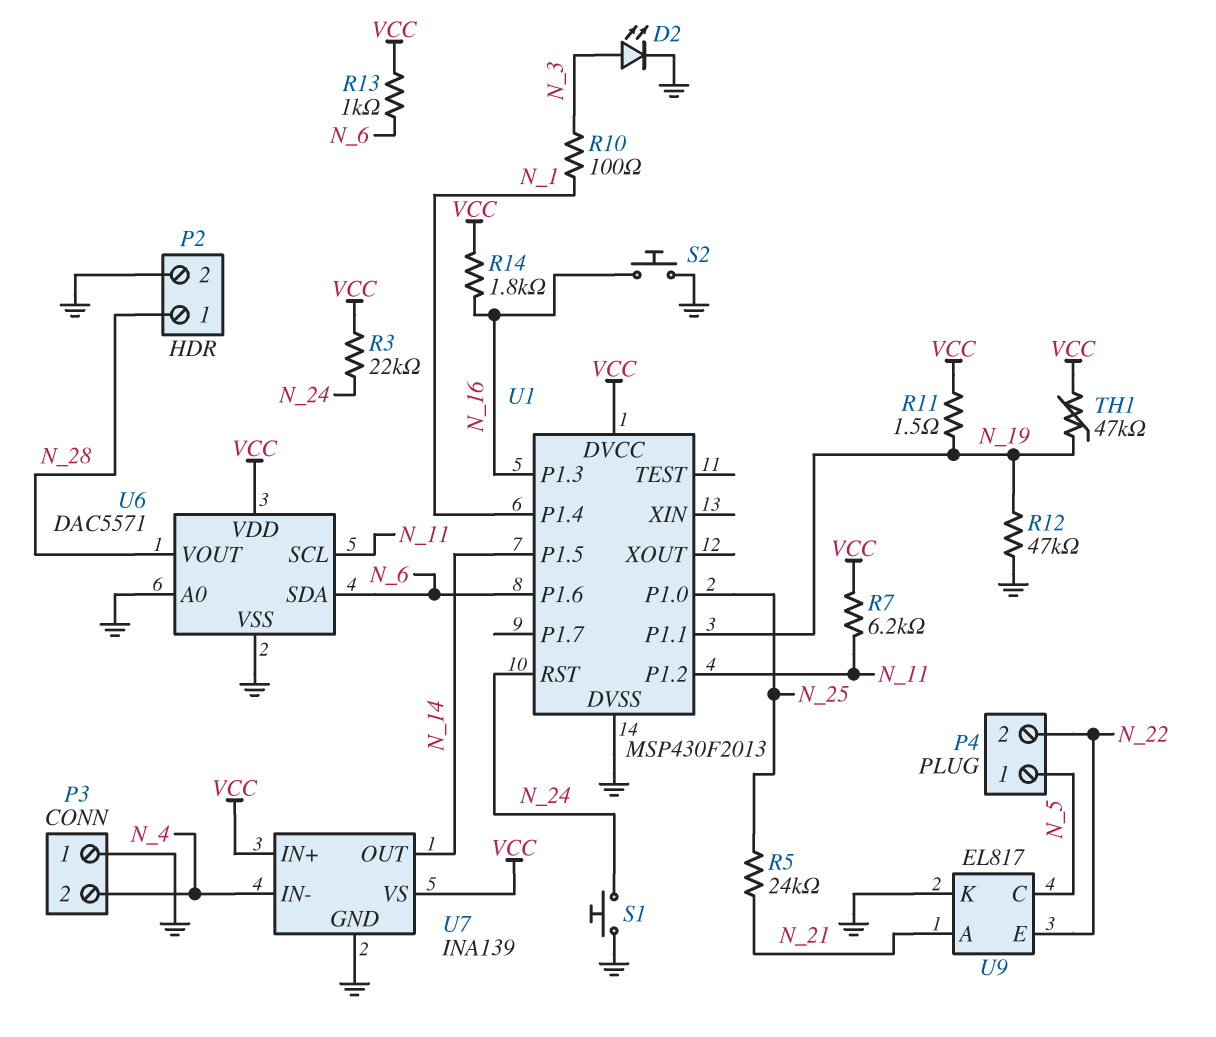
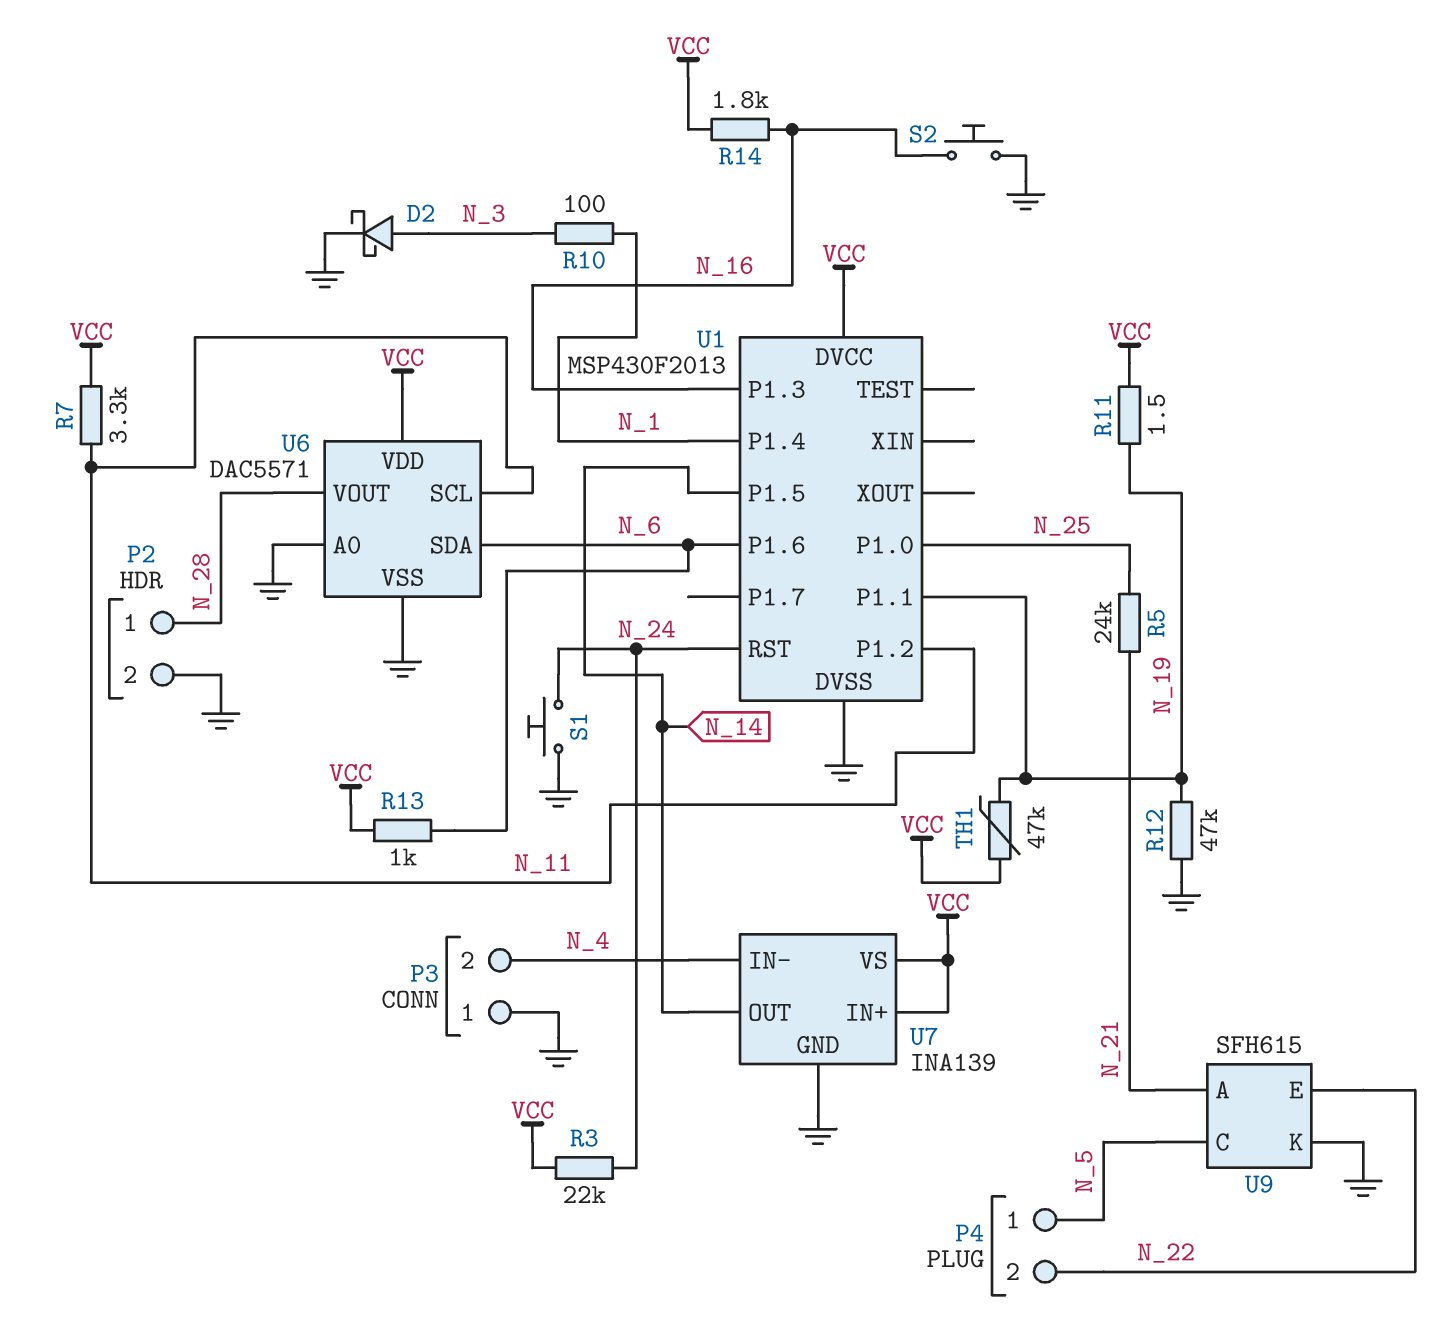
D2: LED (A N_3, K GND) -> schottky (A N_3, K GND)
R7: 6.2k (N_11, VCC) -> 3.3k (N_11, VCC)
U9: EL817 -> SFH615

